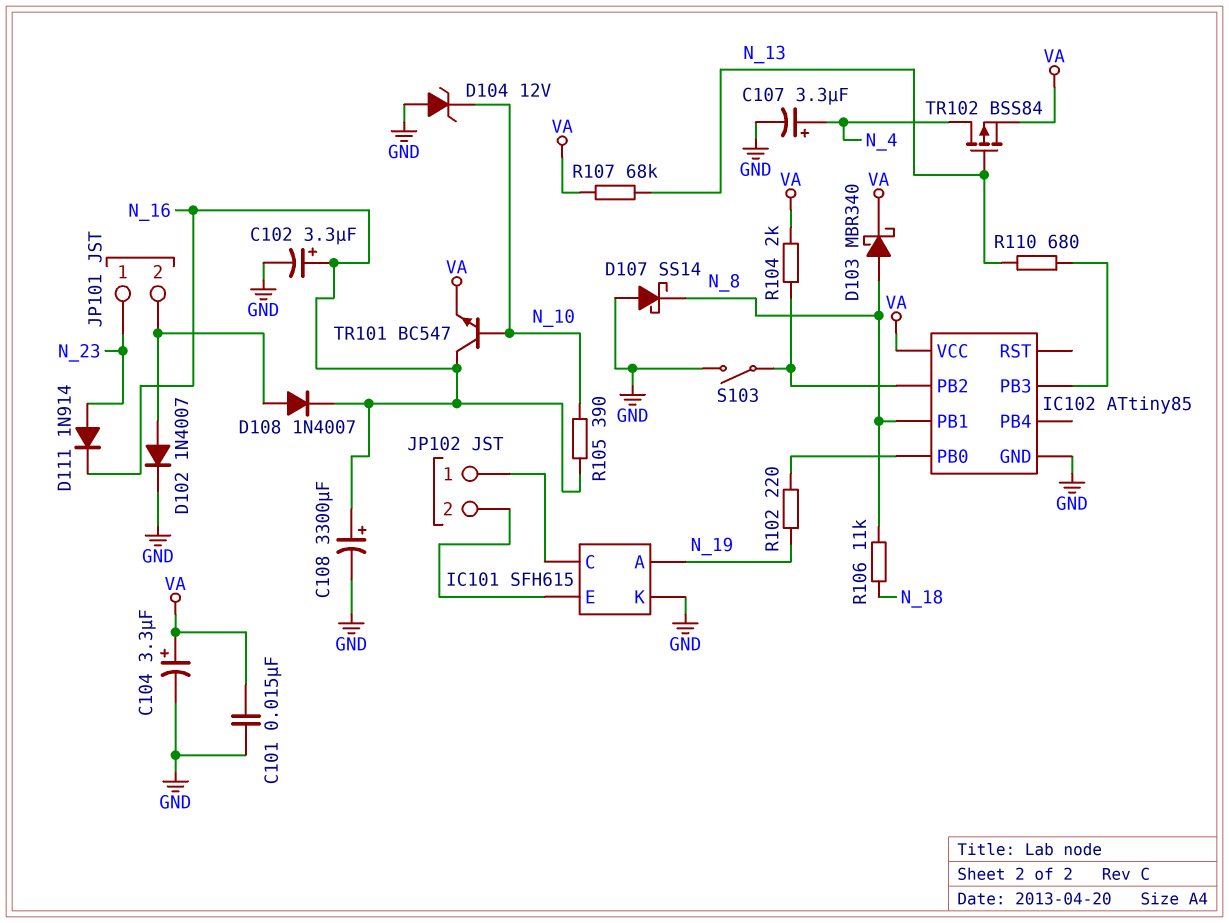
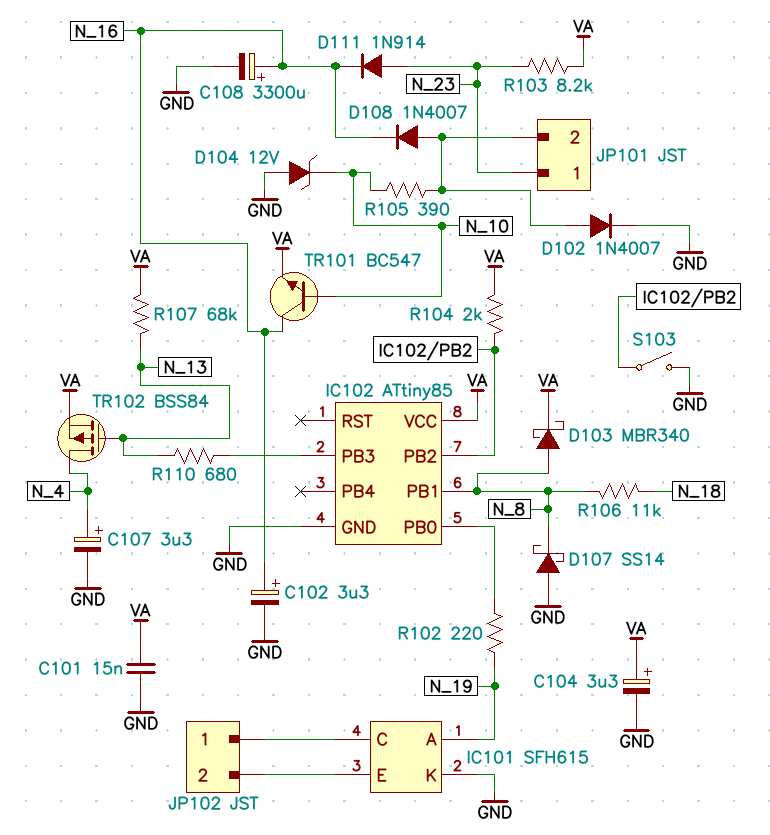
R103: none -> 8.2k (N_23, VA)
R105: 390 (N_10, N_16) -> 390 (JP101/2, N_10)

